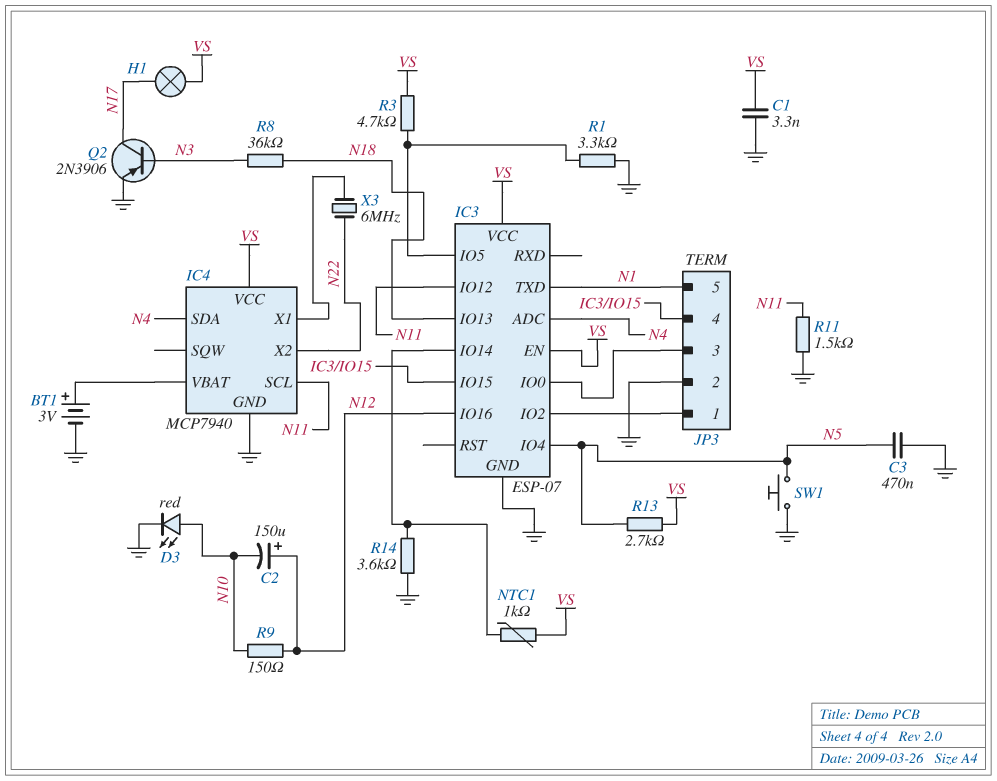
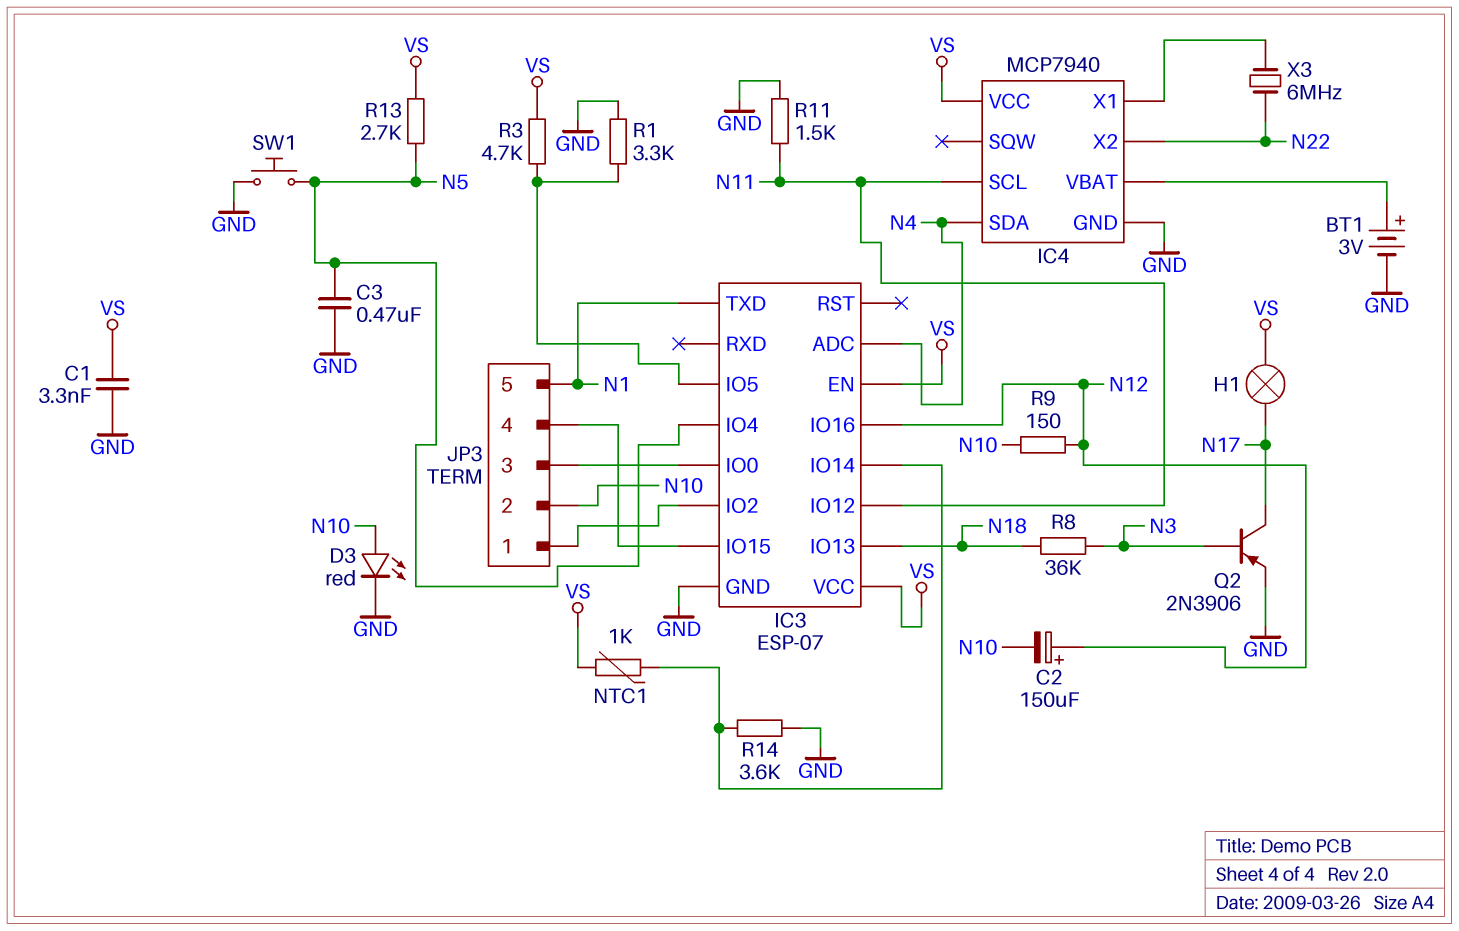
JP3 pin 2: GND -> N10

